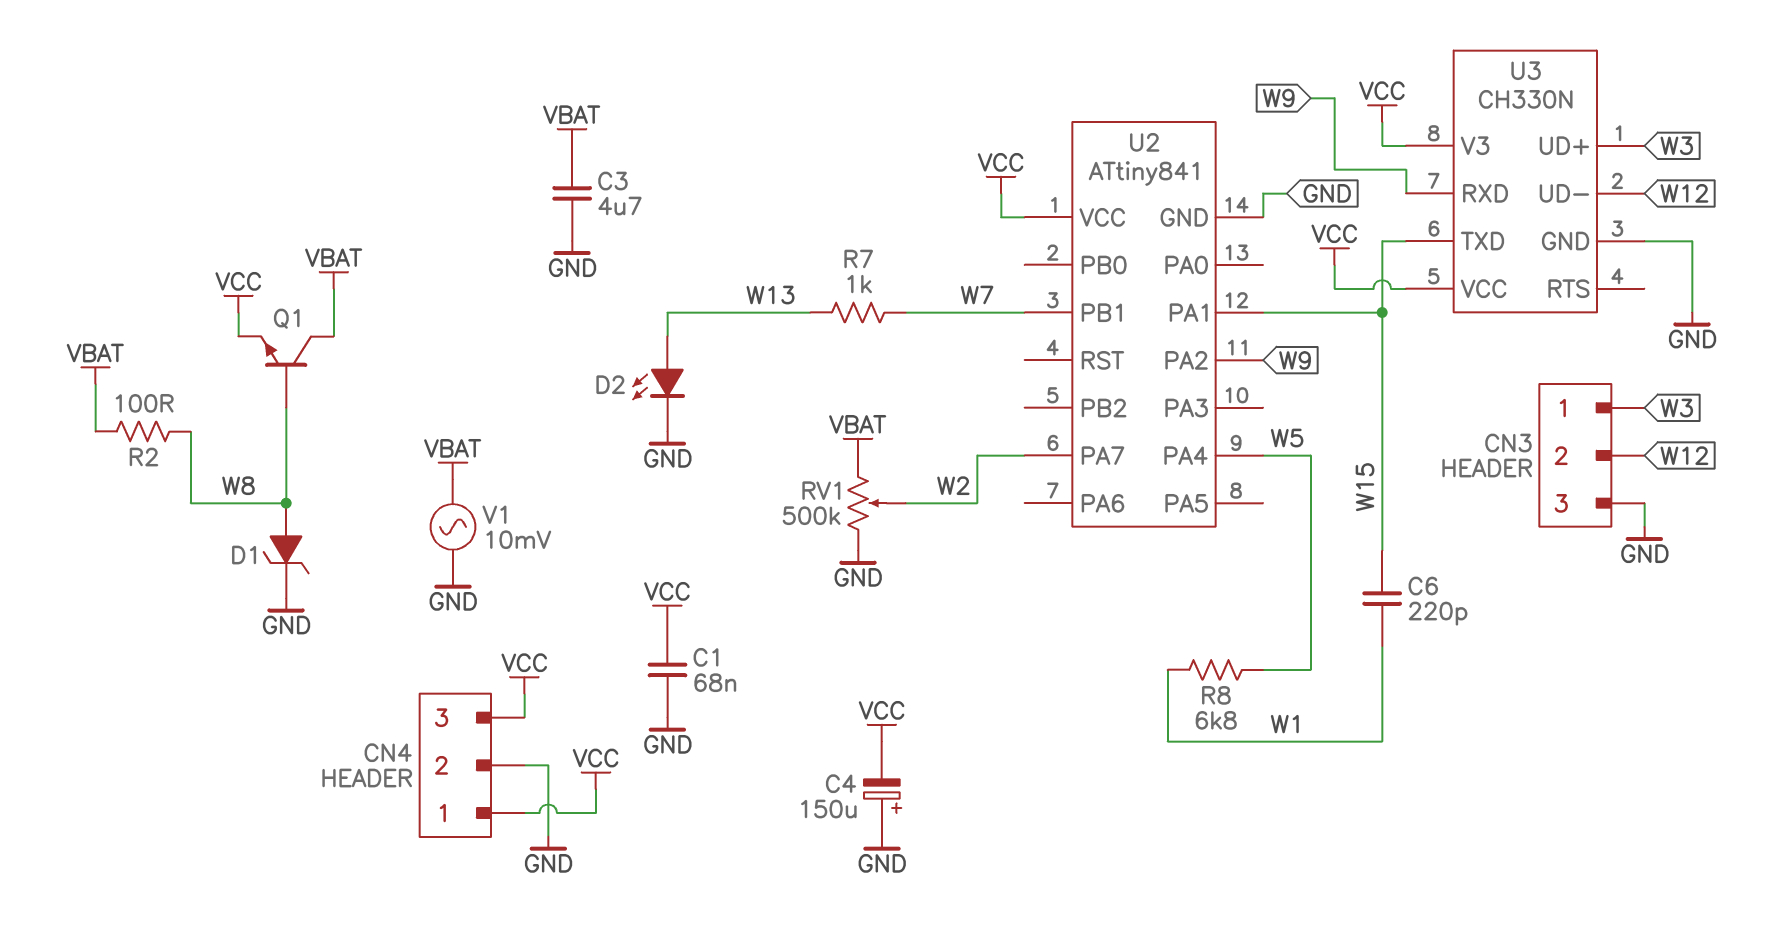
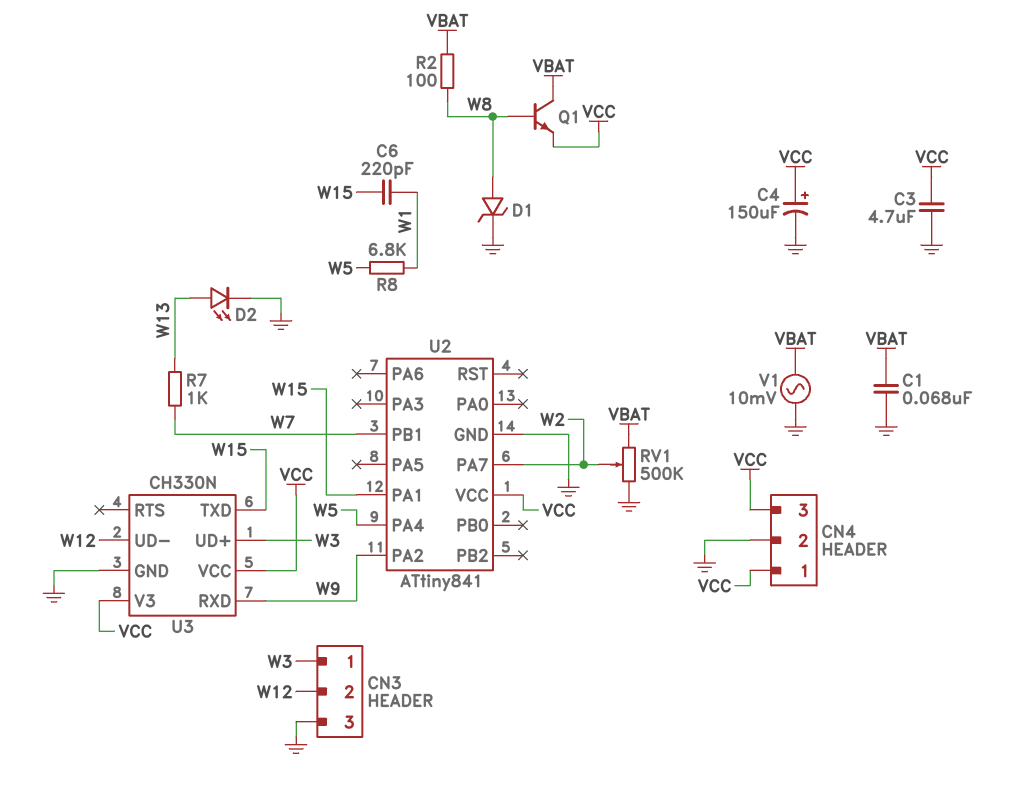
C1: 68nF (GND, VCC) -> 68nF (GND, VBAT)
C3: 4.7uF (GND, VBAT) -> 4.7uF (GND, VCC)
C4: 150uF (plus GND, minus VCC) -> 150uF (plus VCC, minus GND)

